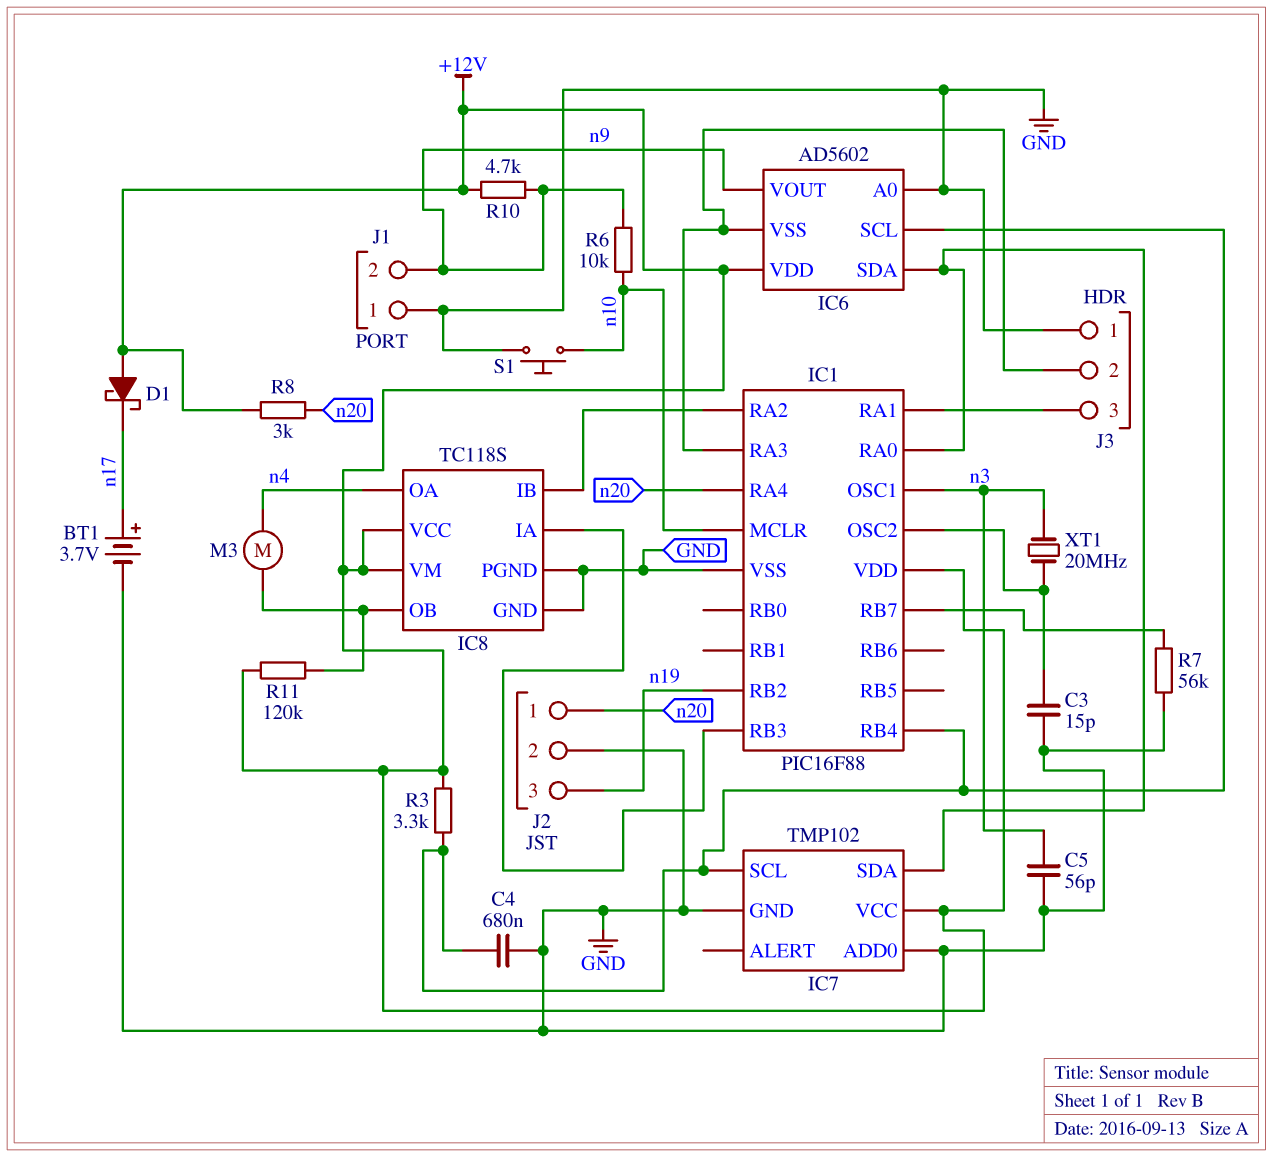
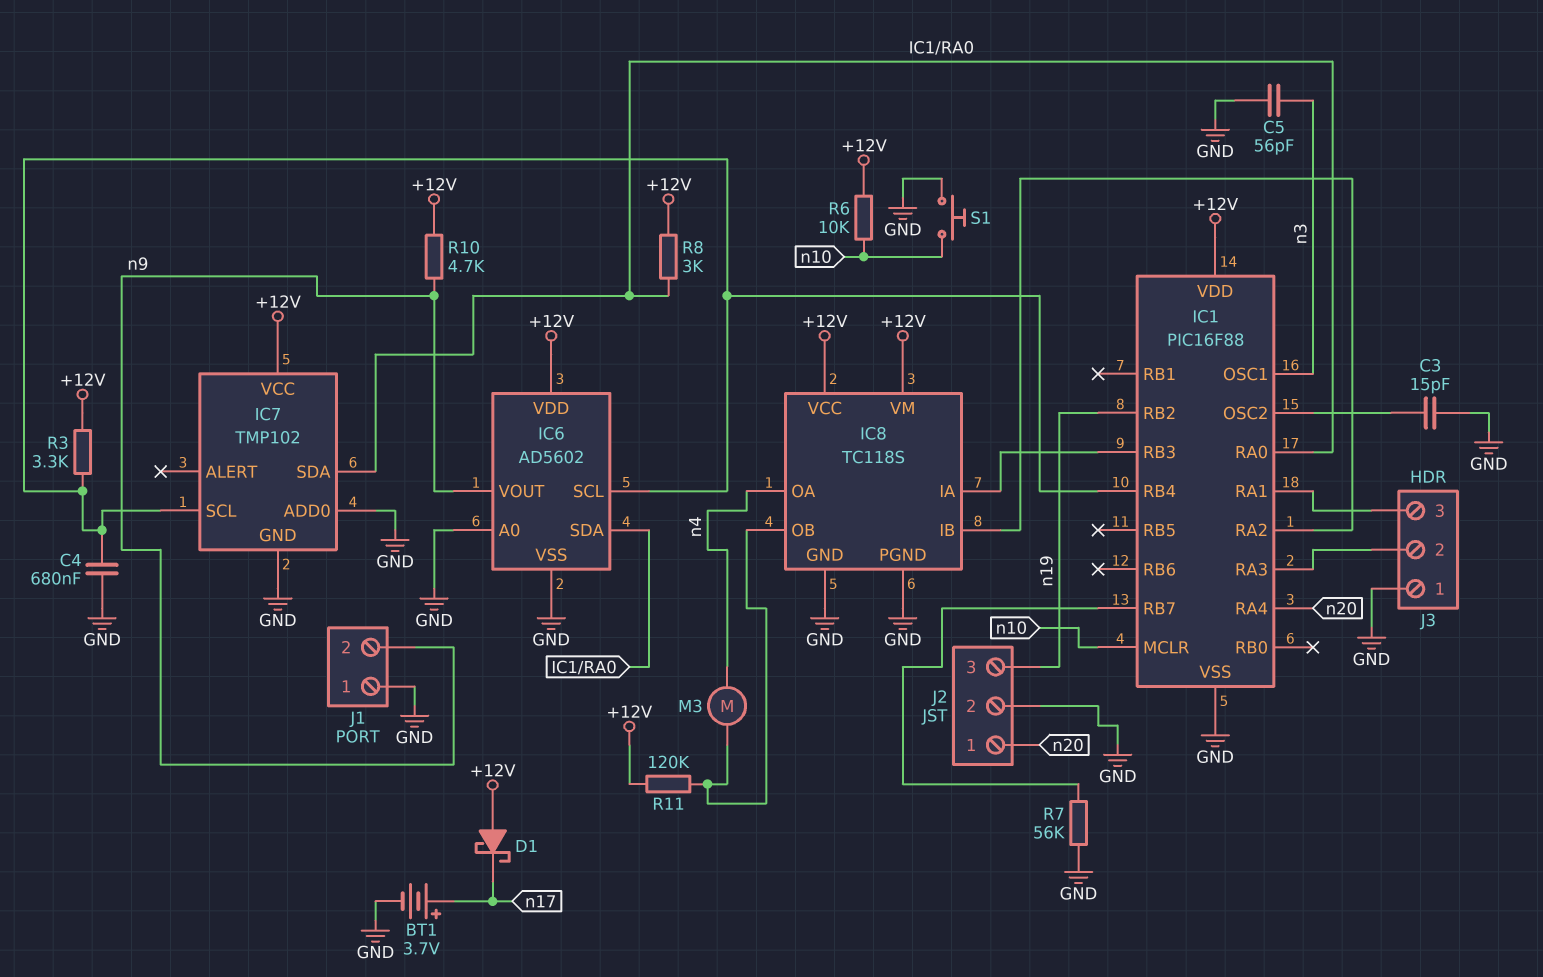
IC6 pin VSS: IC1/RA3 -> GND
R6: 10k (n9, n10) -> 10k (+12V, n10)
R8: 3k (+12V, n20) -> 3k (+12V, IC1/RA0)
XT1: 20MHz (IC1/OSC2, n3) -> none

